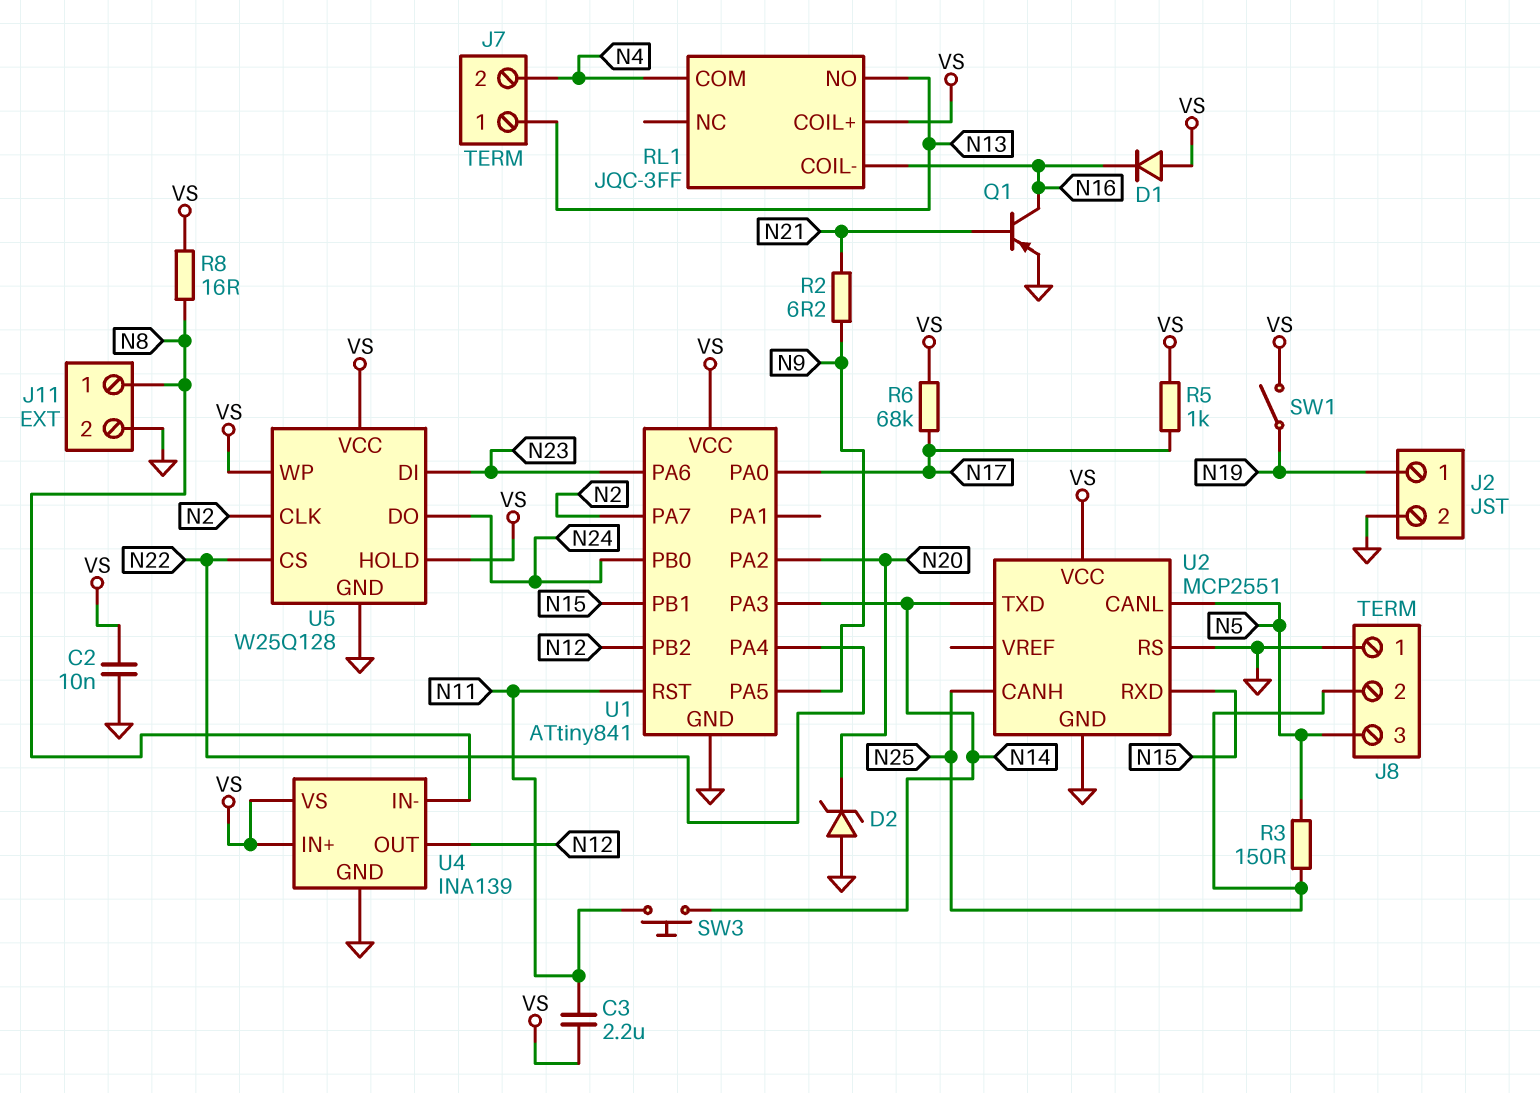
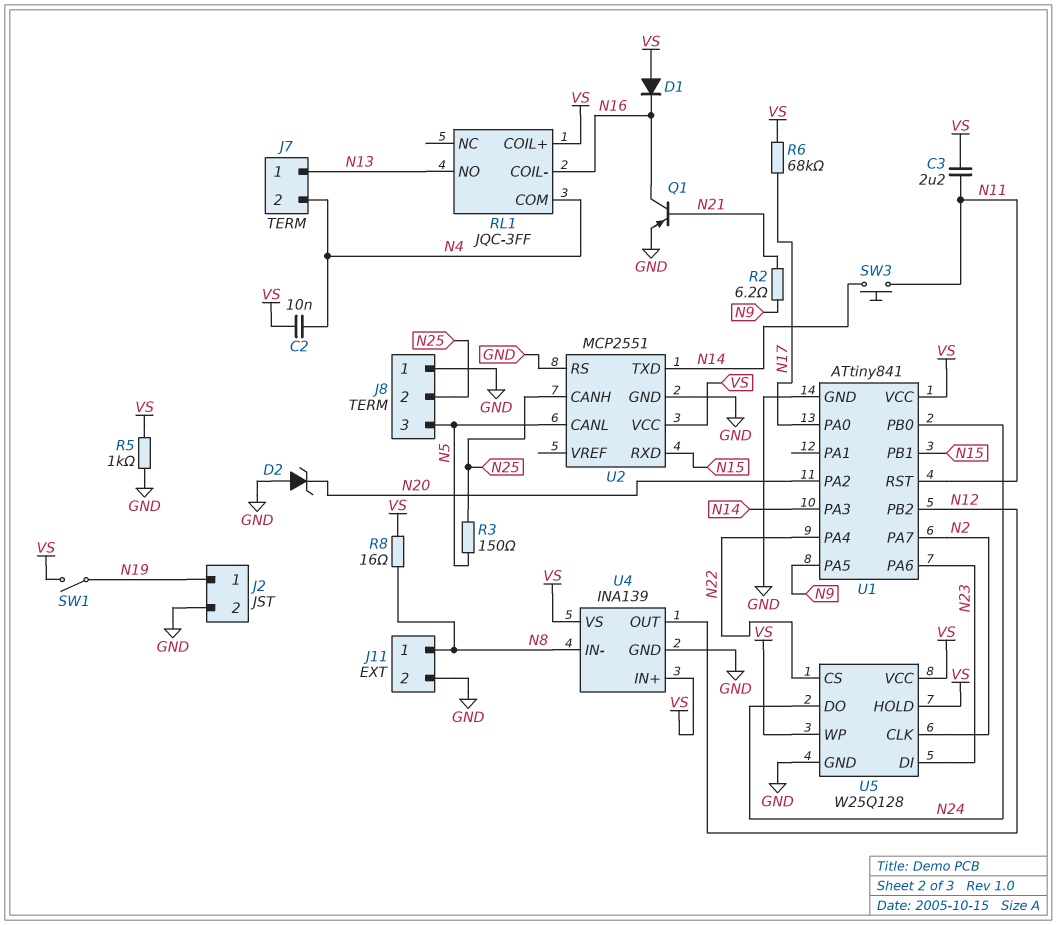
C2: 10nF (GND, VS) -> 10nF (N4, VS)
R5: 1k (N17, VS) -> 1k (GND, VS)

